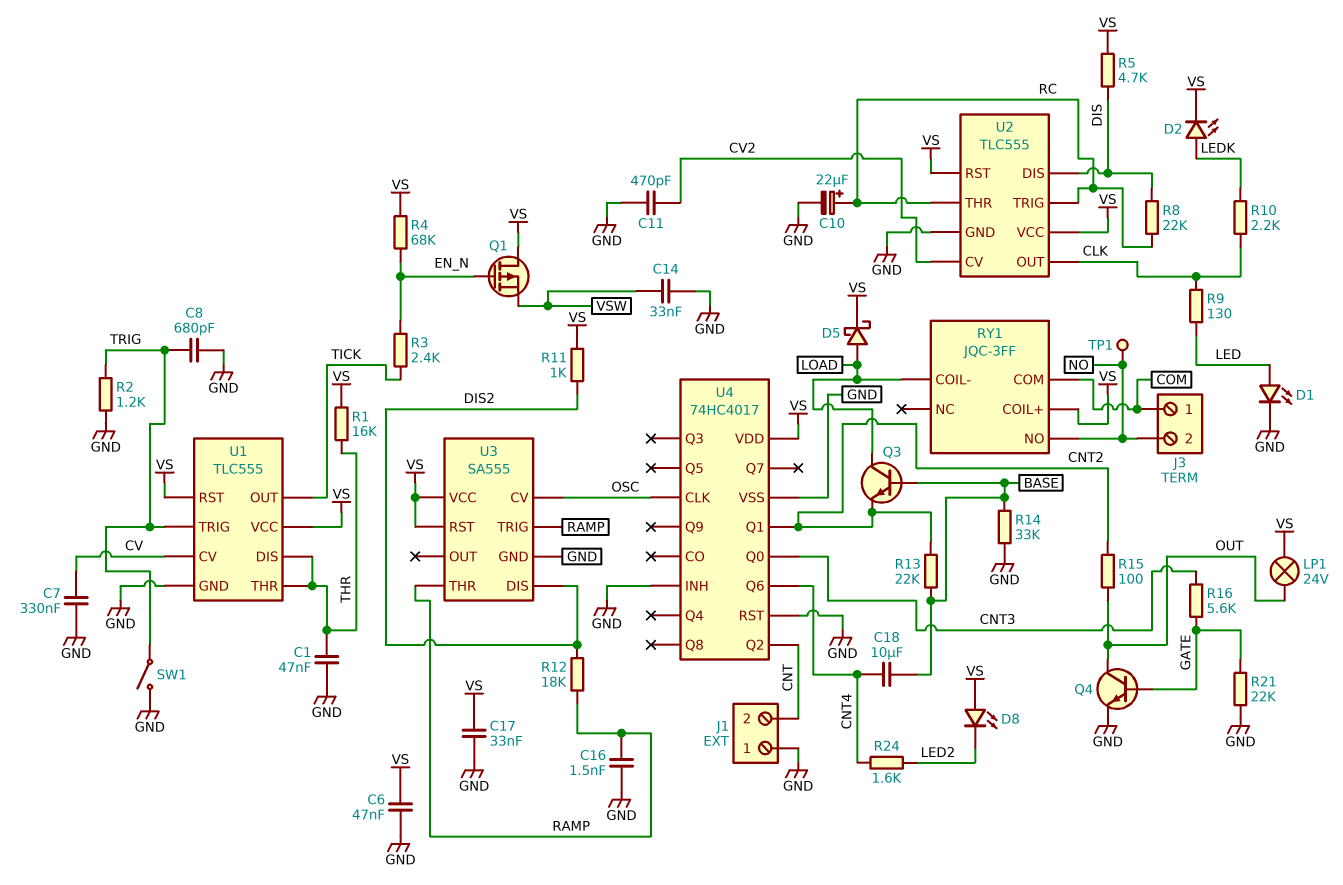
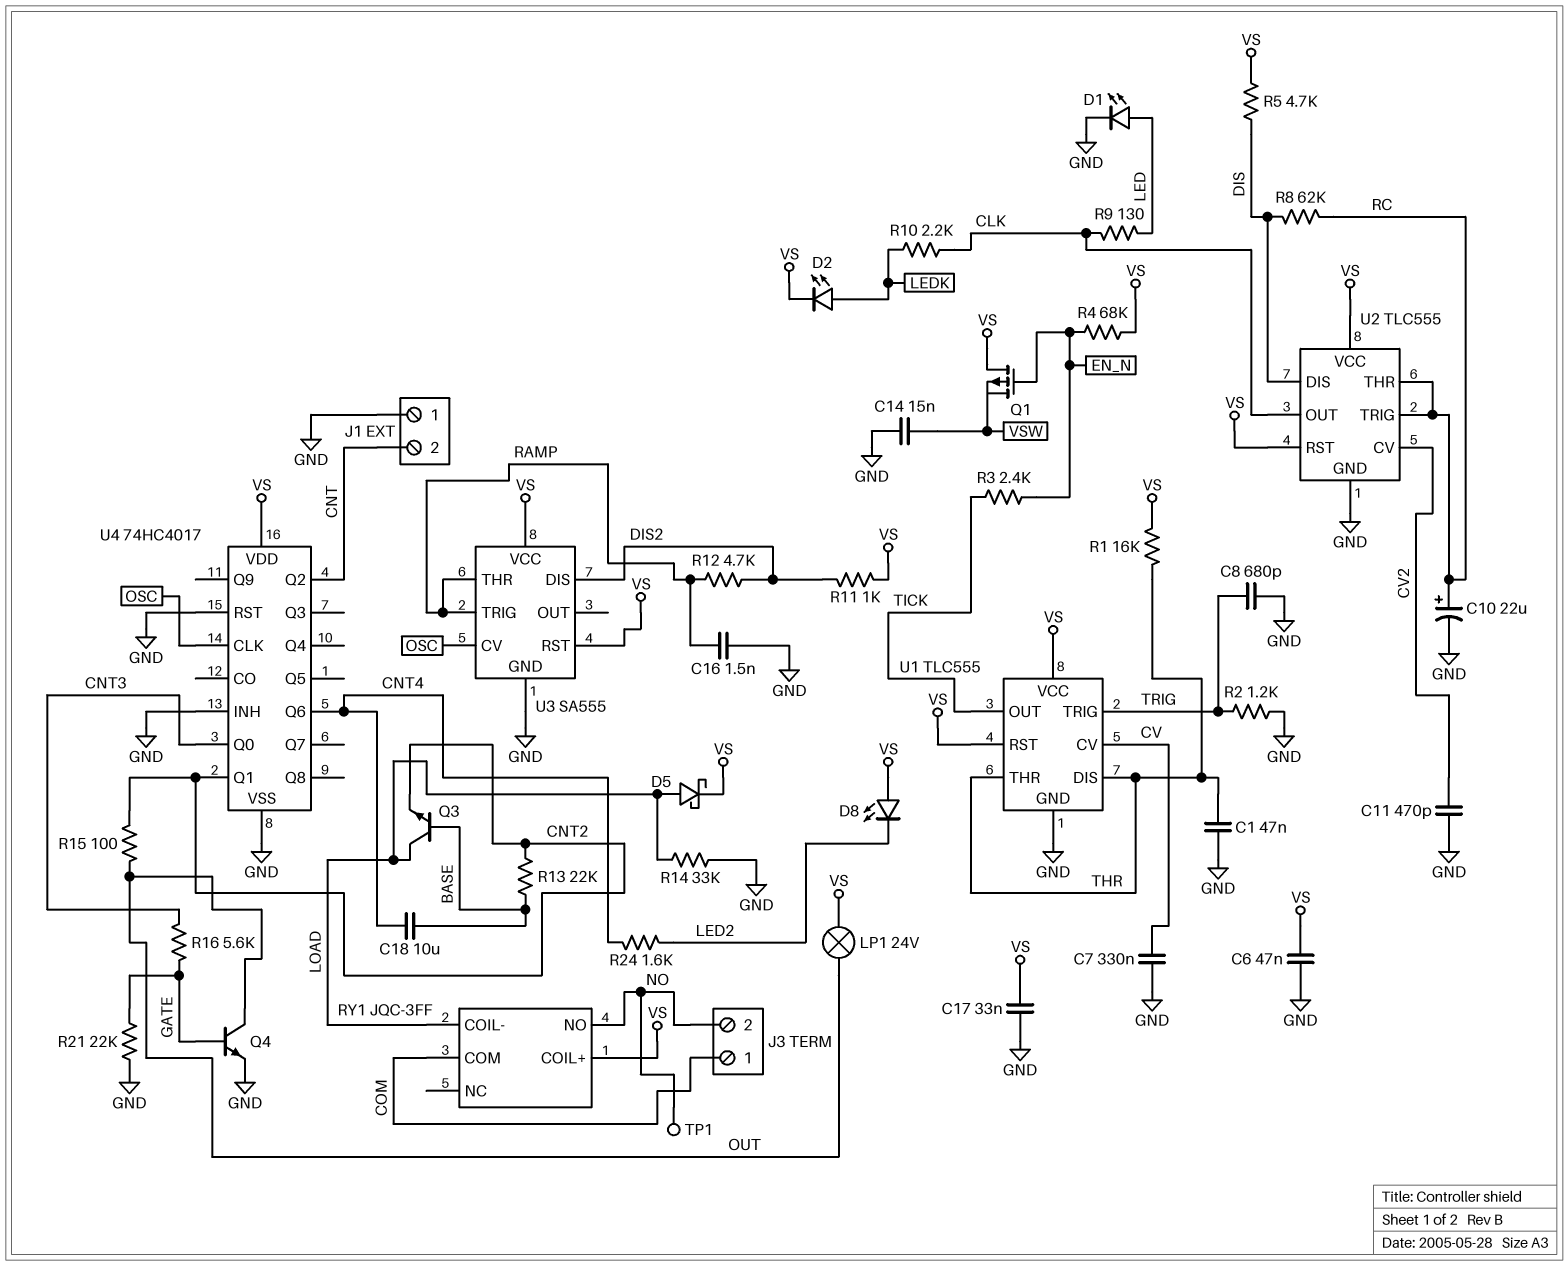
C14: 33nF (GND, VSW) -> 15nF (GND, VSW)
R8: 22k (DIS, RC) -> 62k (DIS, RC)
R12: 18k (DIS2, RAMP) -> 4.7k (DIS2, RAMP)
R14: 33k (BASE, GND) -> 33k (GND, LOAD)
SW1: switch (GND, TRIG) -> none

